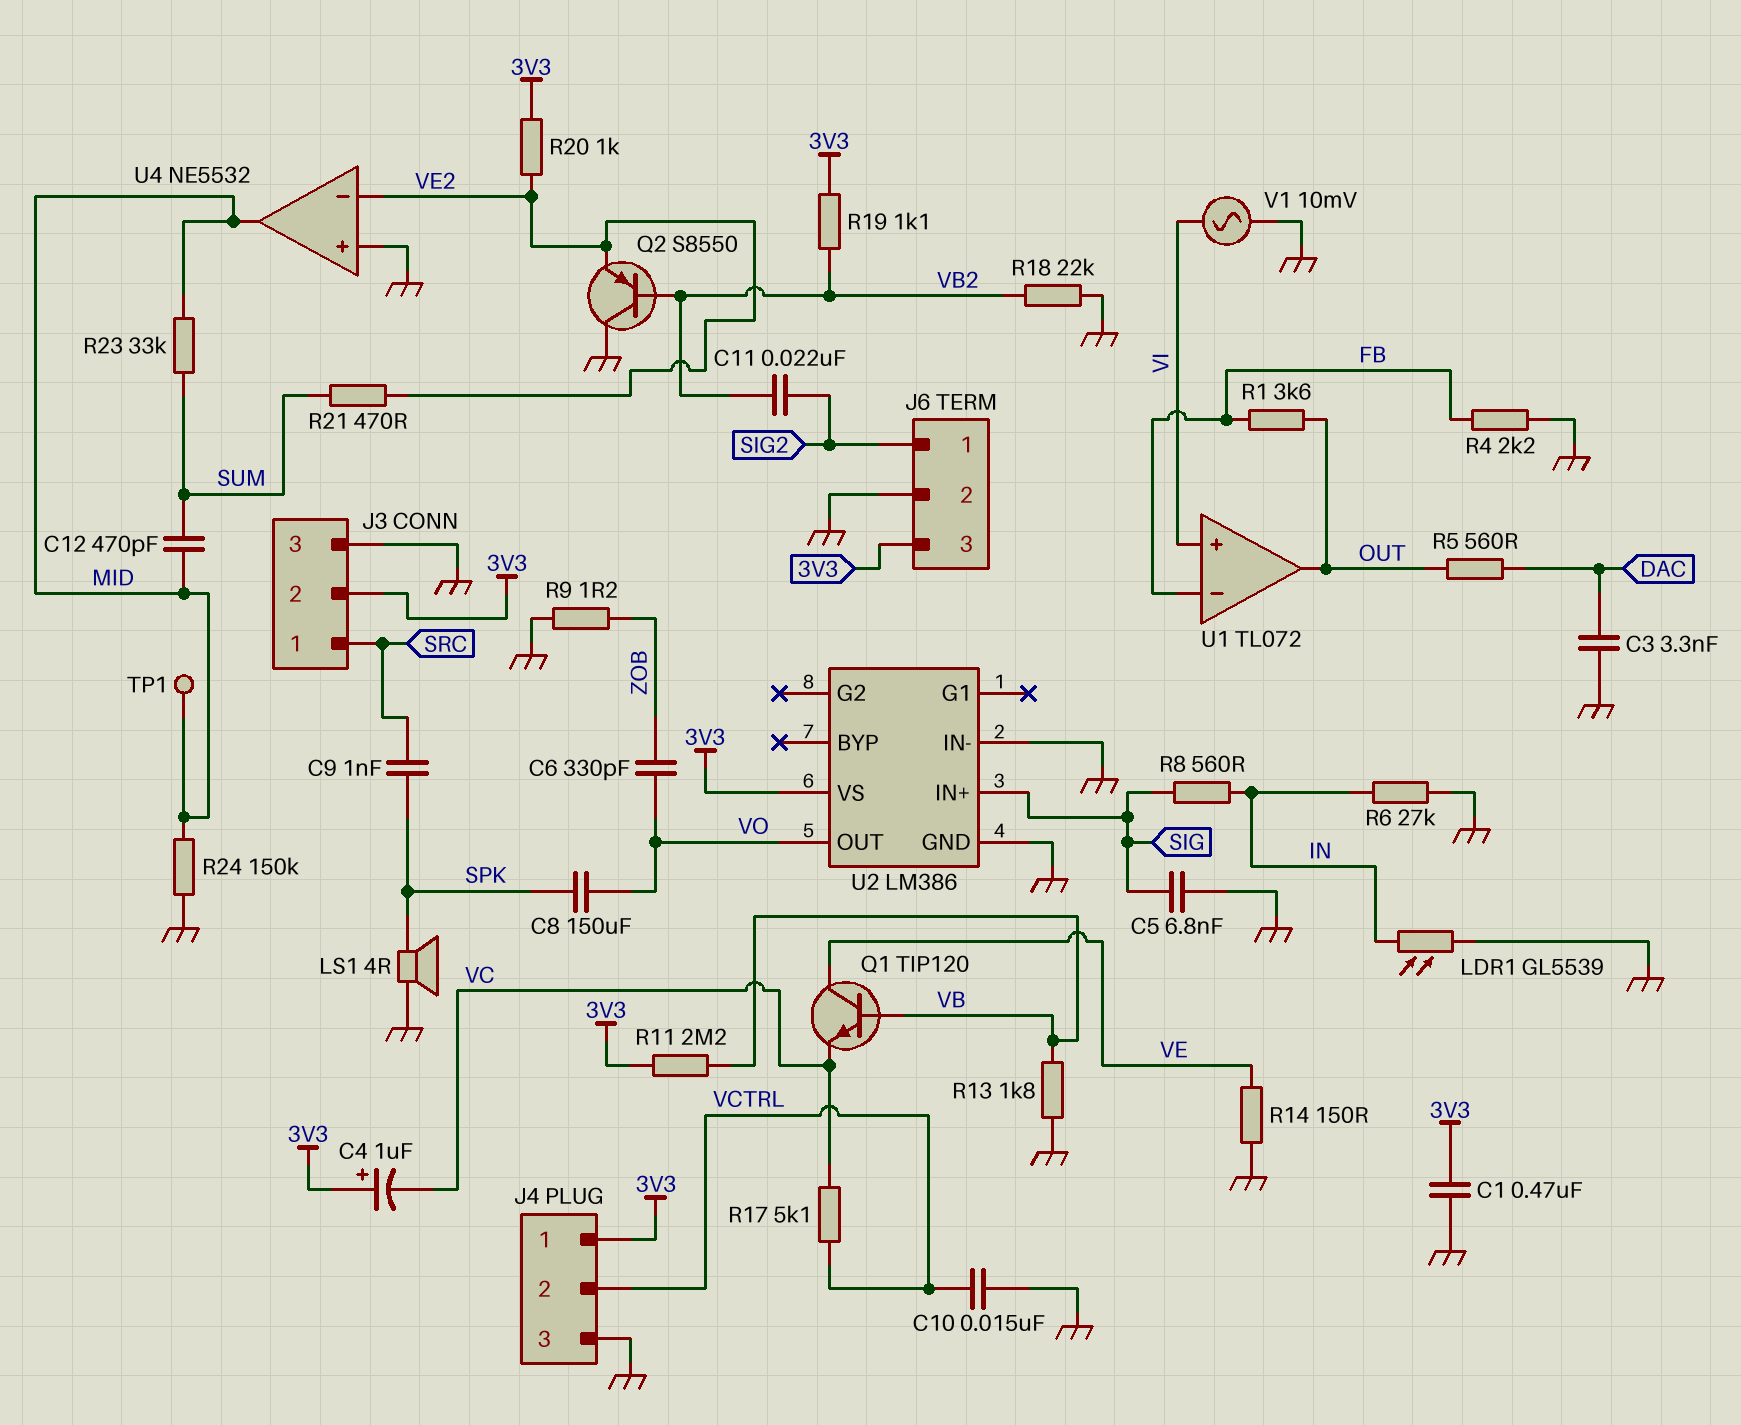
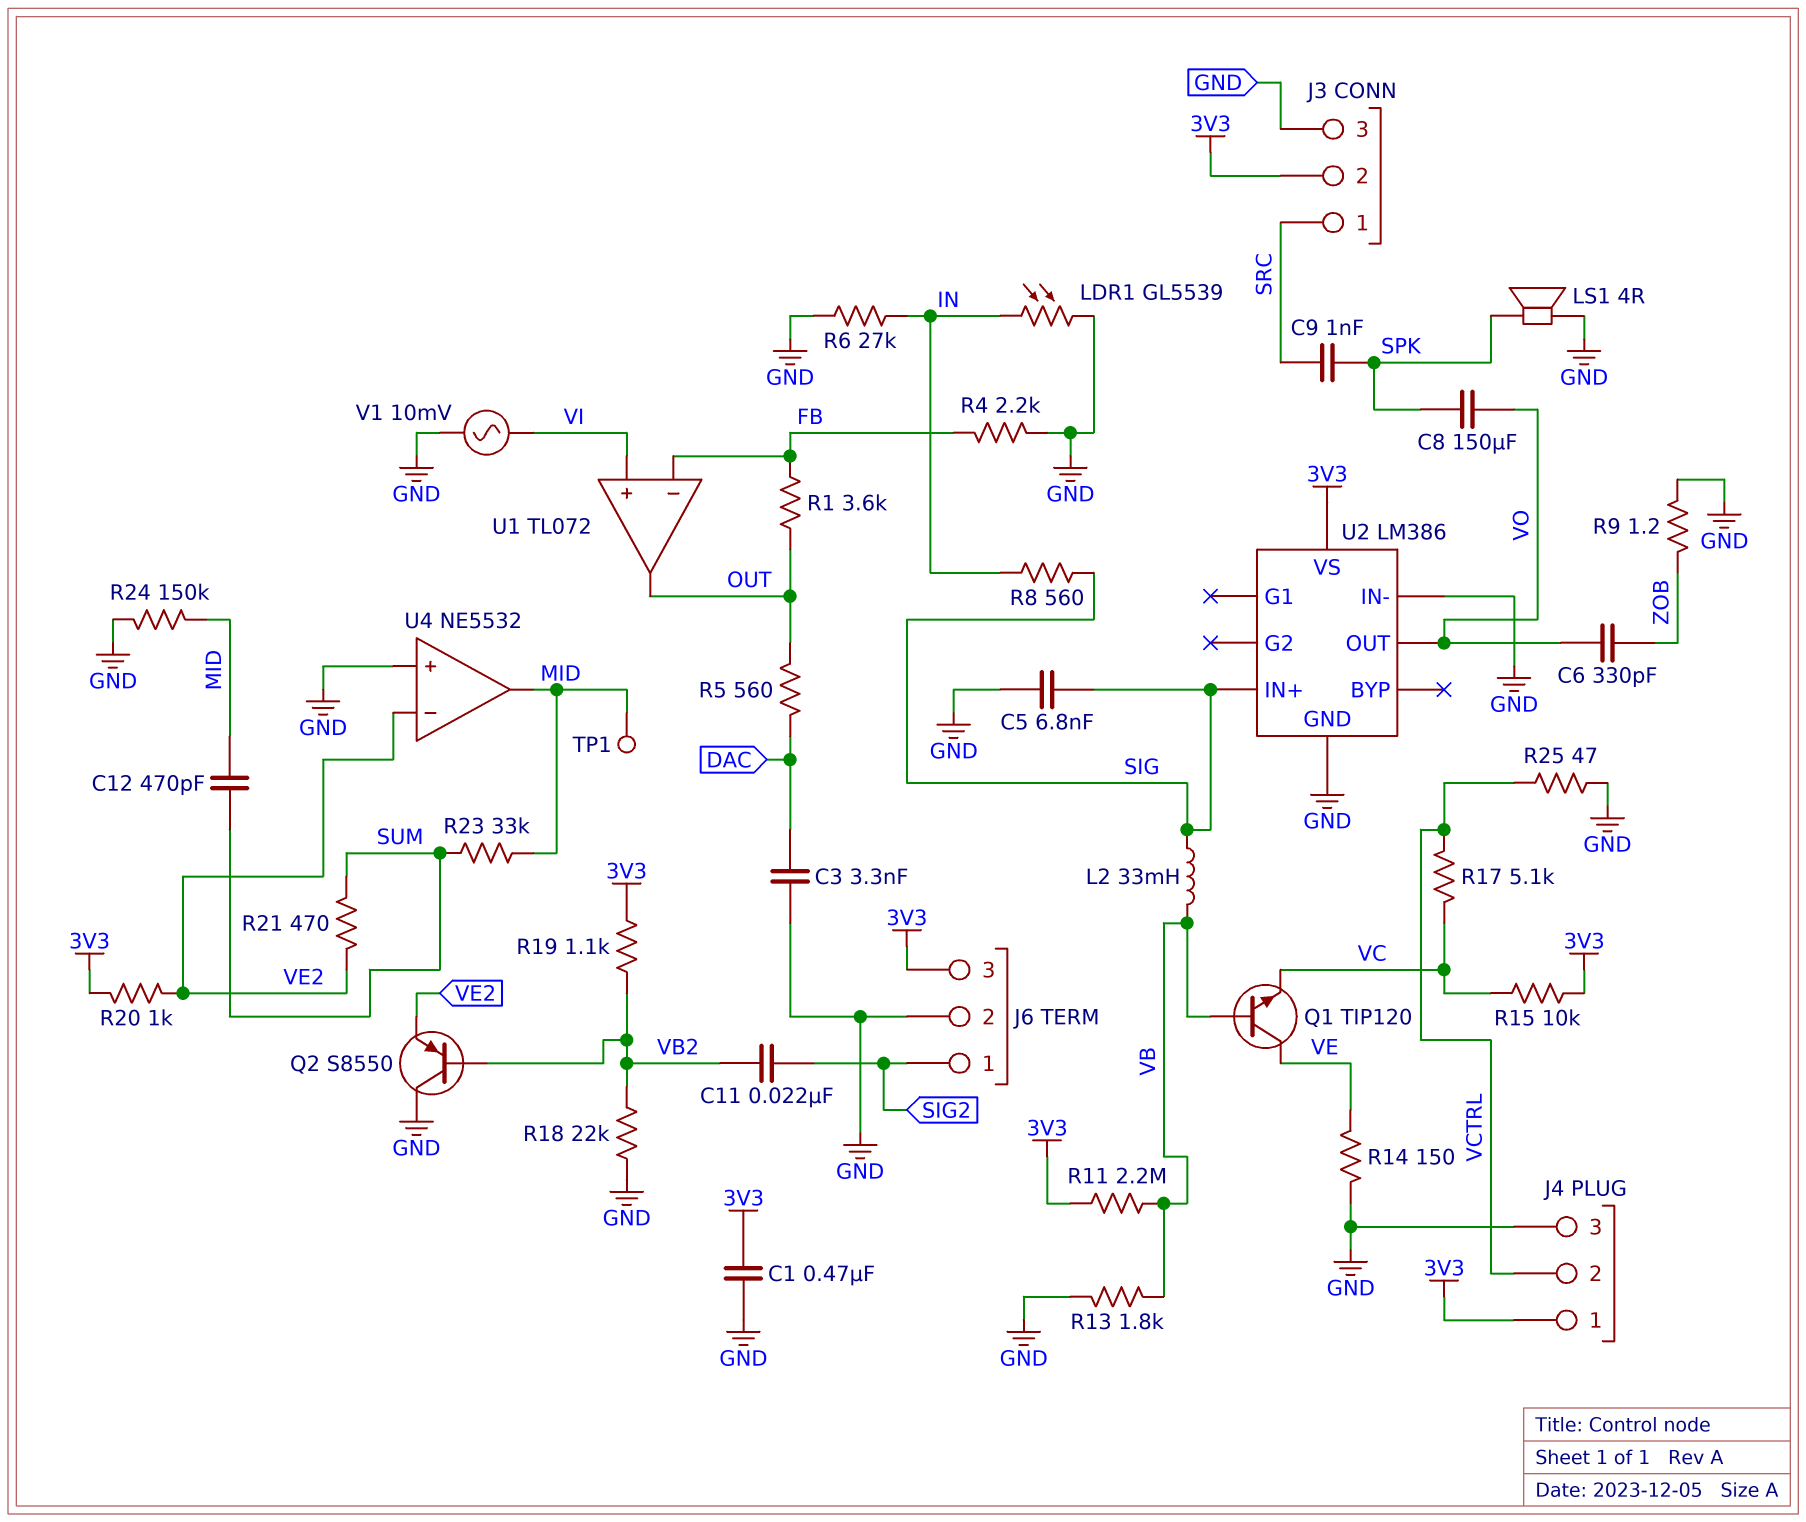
C4: 1uF (plus 3V3, minus VC) -> none
C10: 15nF (GND, VCTRL) -> none
L2: none -> 33mH (SIG, VB)
R15: none -> 10k (3V3, VC)
R25: none -> 47 (GND, VCTRL)

